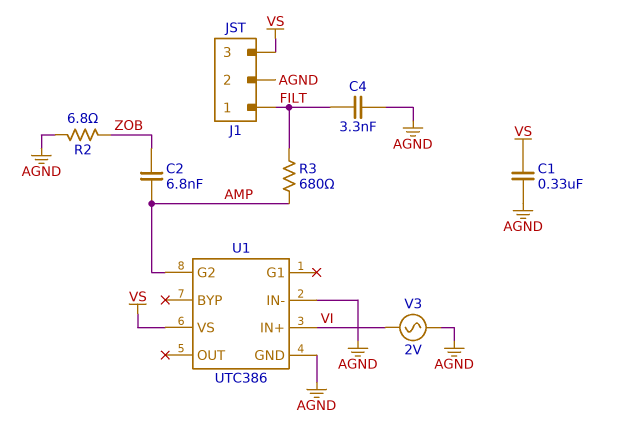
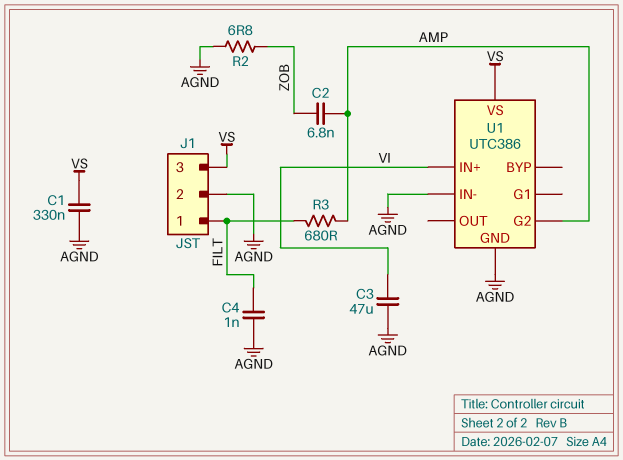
C3: none -> 47uF (AGND, VI)
C4: 3.3nF (AGND, FILT) -> 1nF (AGND, FILT)
V3: AC 2V (AGND, VI) -> none

